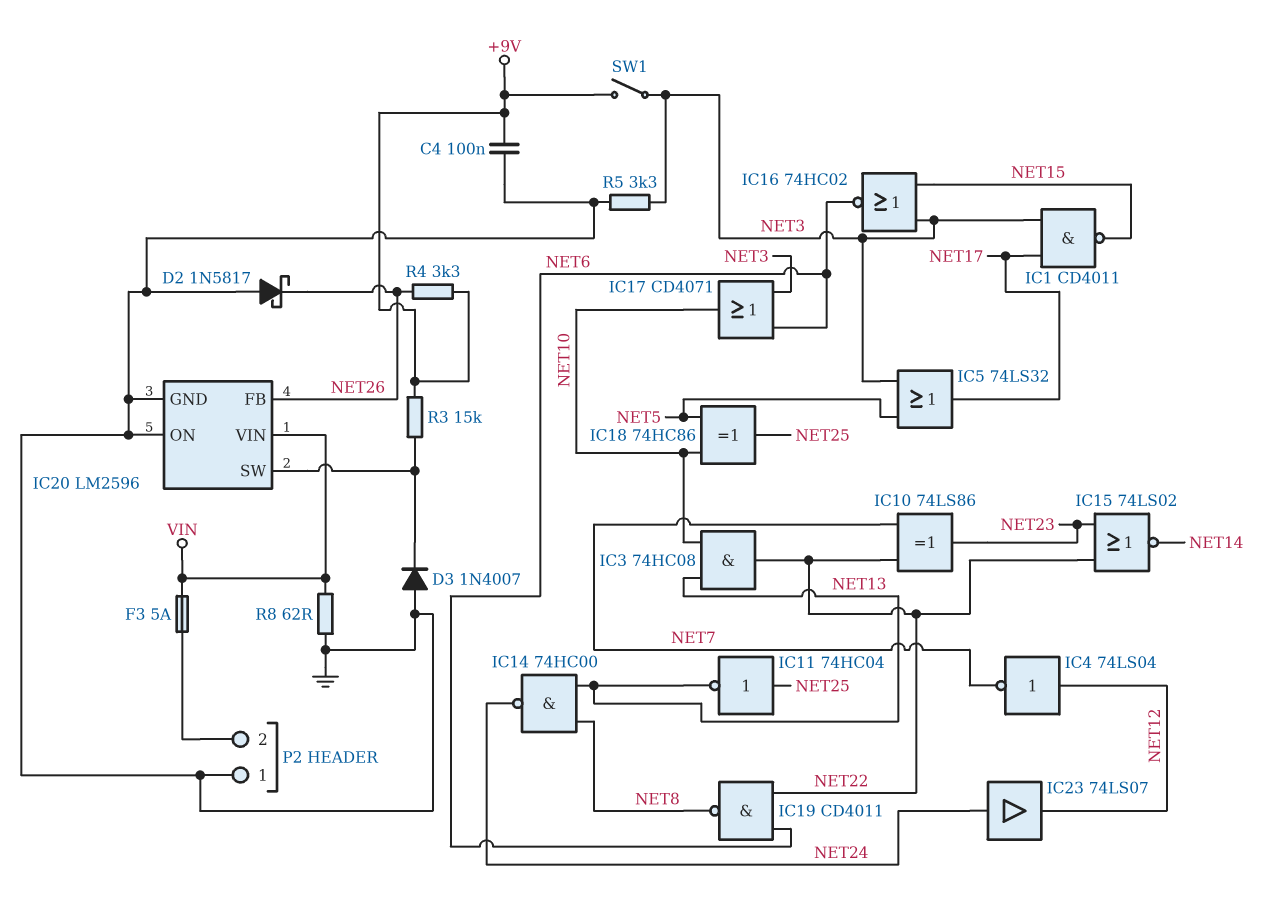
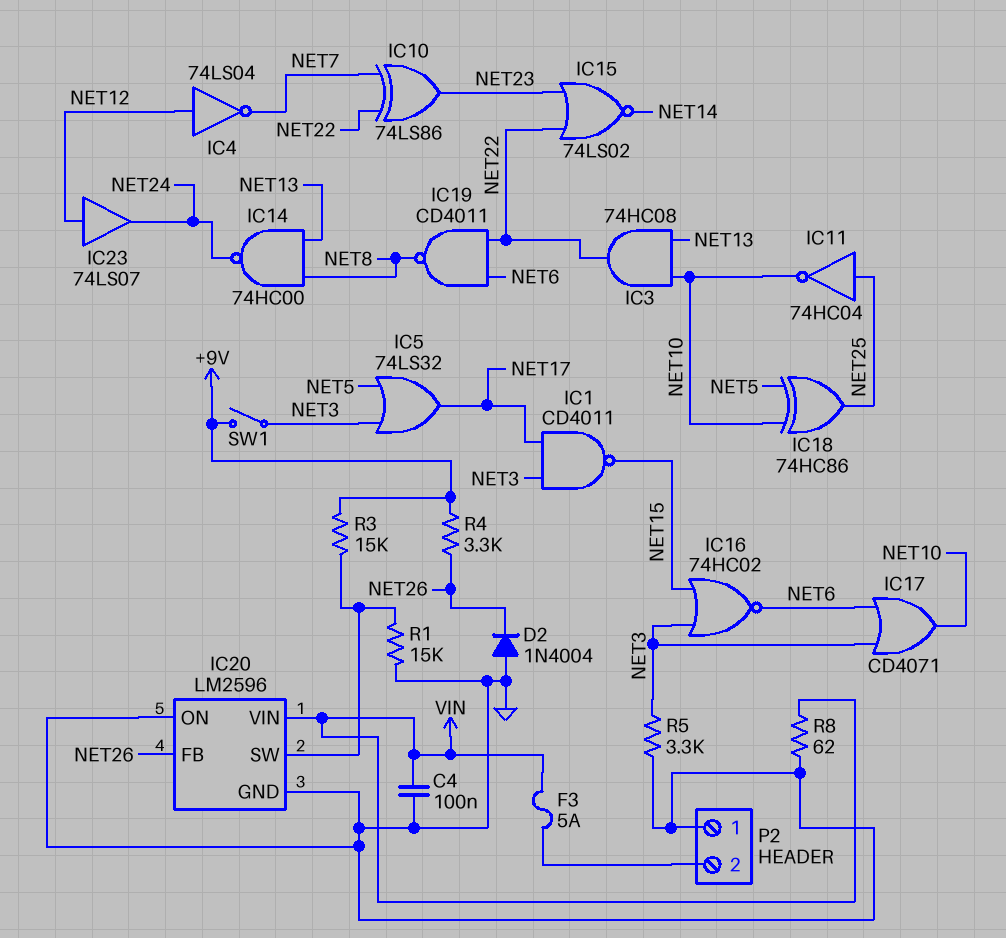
C4: 100nF (+9V, GND) -> 100nF (GND, VIN)
D2: schottky 1N5817 (A GND, K NET26) -> diode 1N4004 (A GND, K NET26)
D3: diode 1N4007 (A GND, K IC20/SW) -> none
IC11: NOT 74HC04 (in NET25, out NET13) -> NOT 74HC04 (in NET25, out NET10)
IC23: buffer 74LS07 (in NET24, out NET12) -> buffer 74LS07 (in NET12, out NET24)
R1: none -> 15k (GND, IC20/SW)

